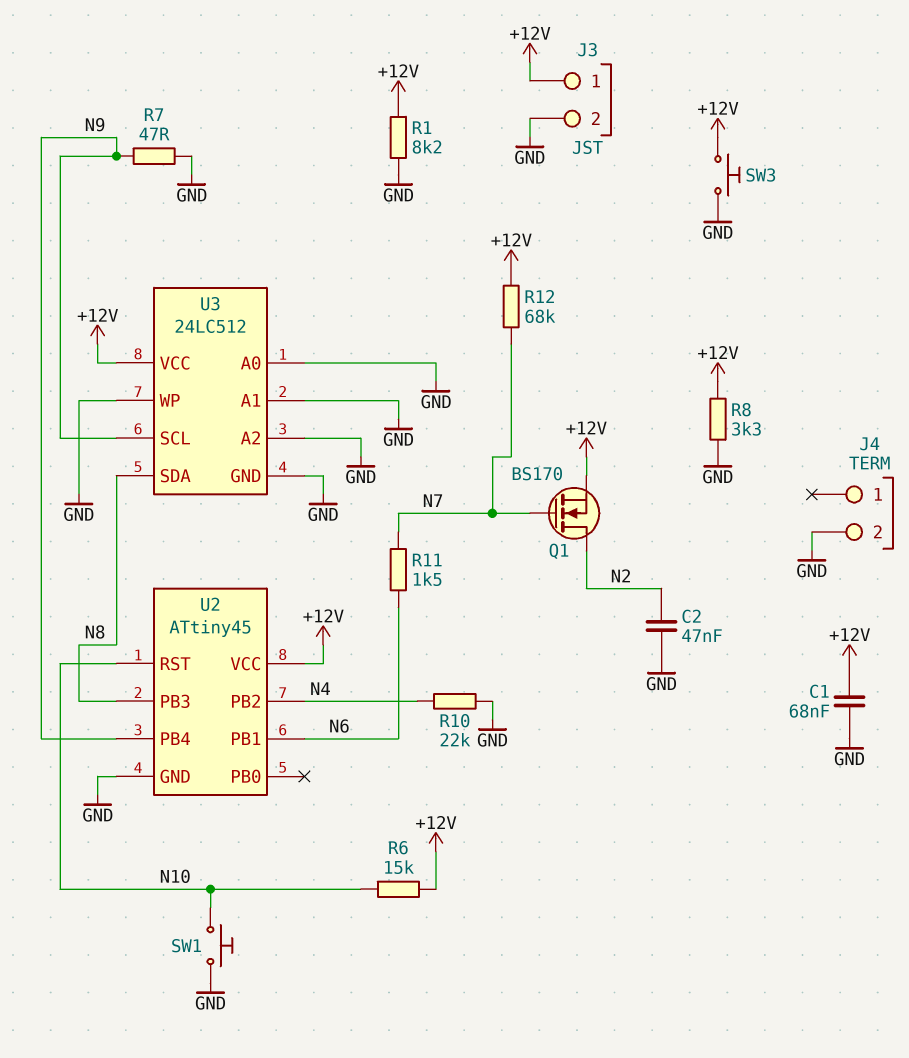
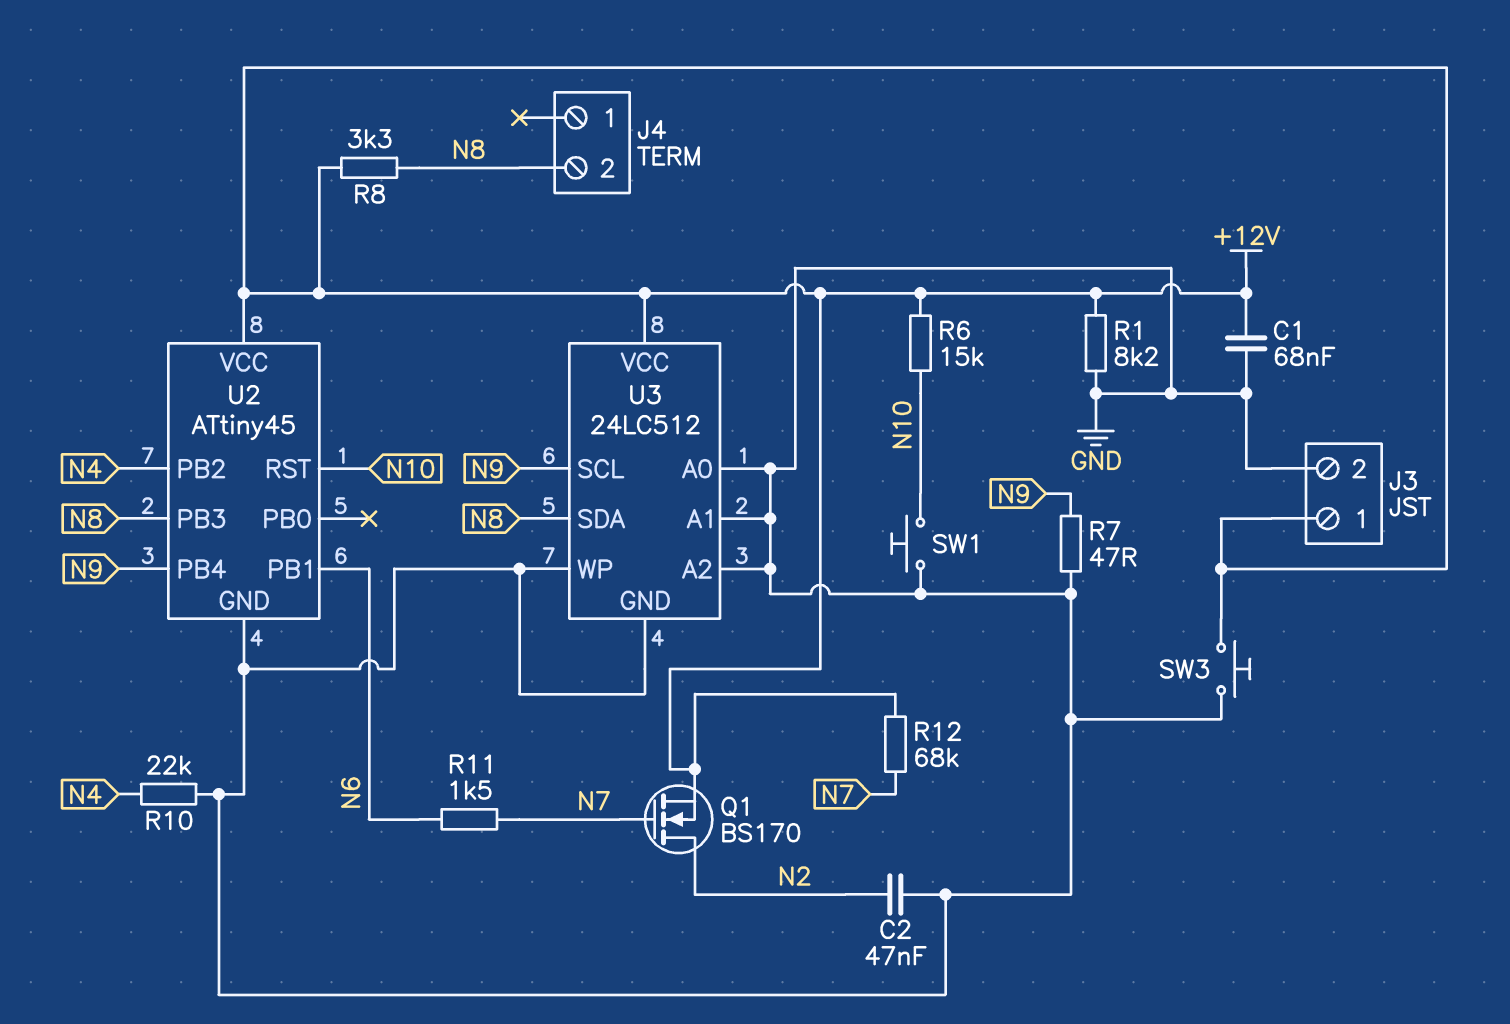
J4 pin 2: GND -> N8
R8: 3.3k (+12V, GND) -> 3.3k (+12V, N8)

